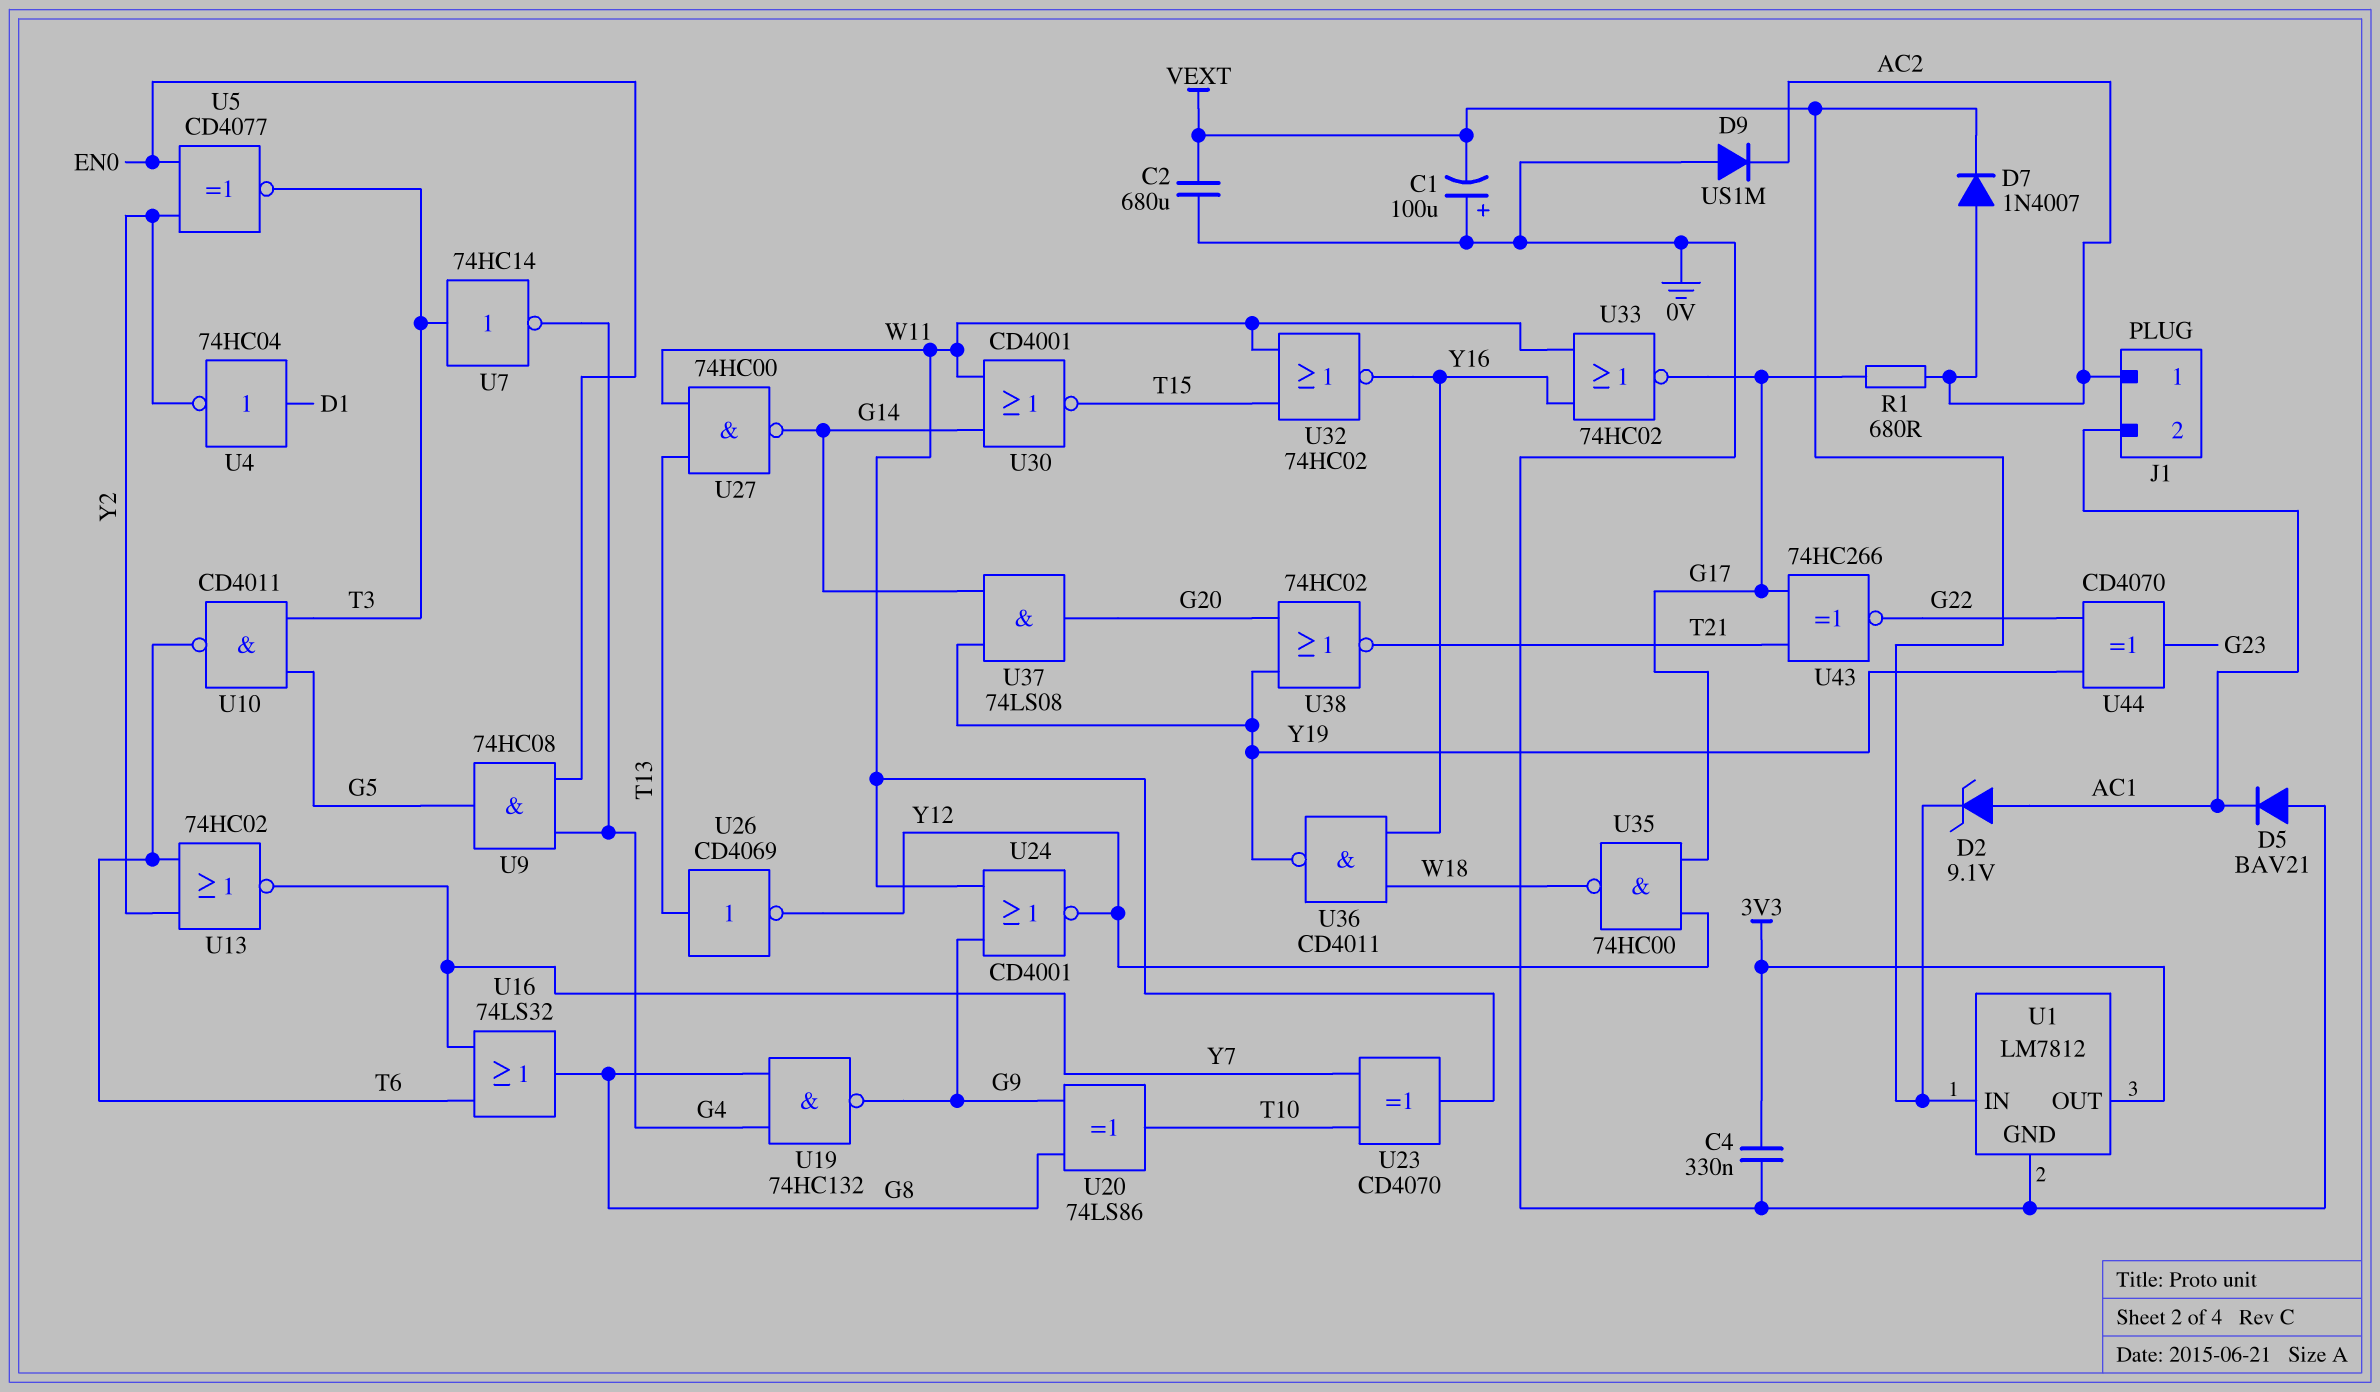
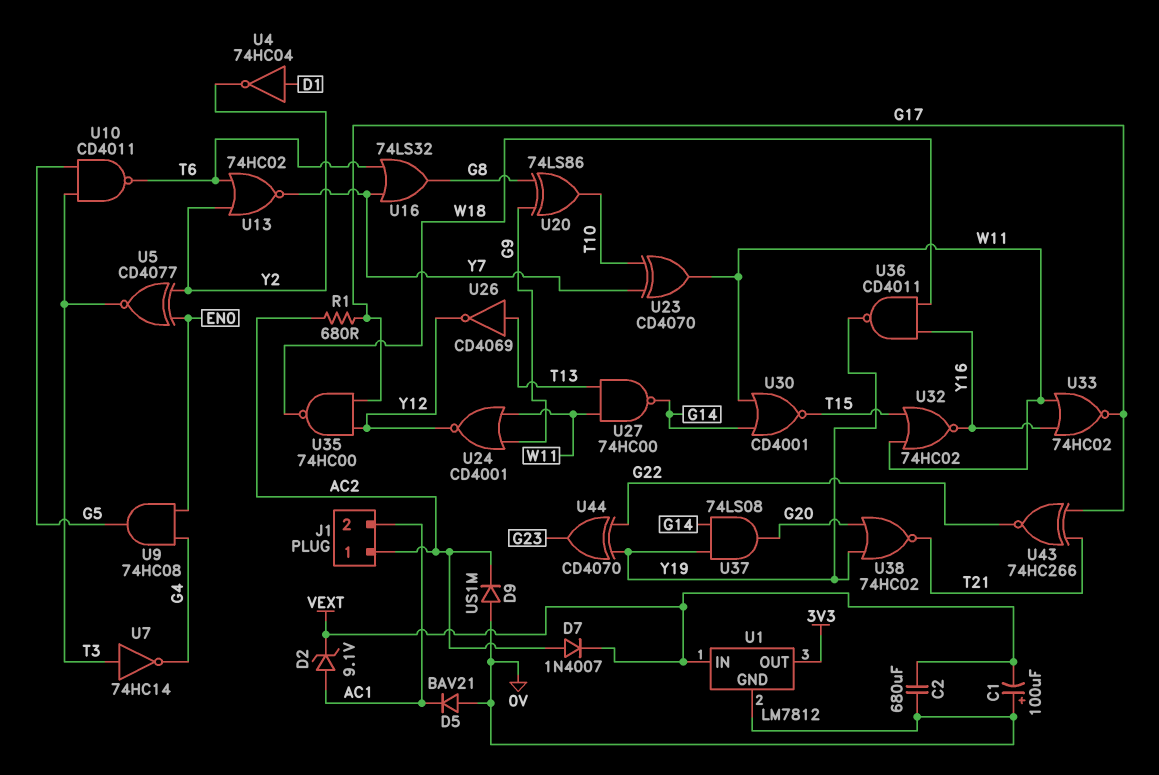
C4: 330nF (0V, 3V3) -> none
U19: NAND 74HC132 (in G4, in G8, out G9) -> none

